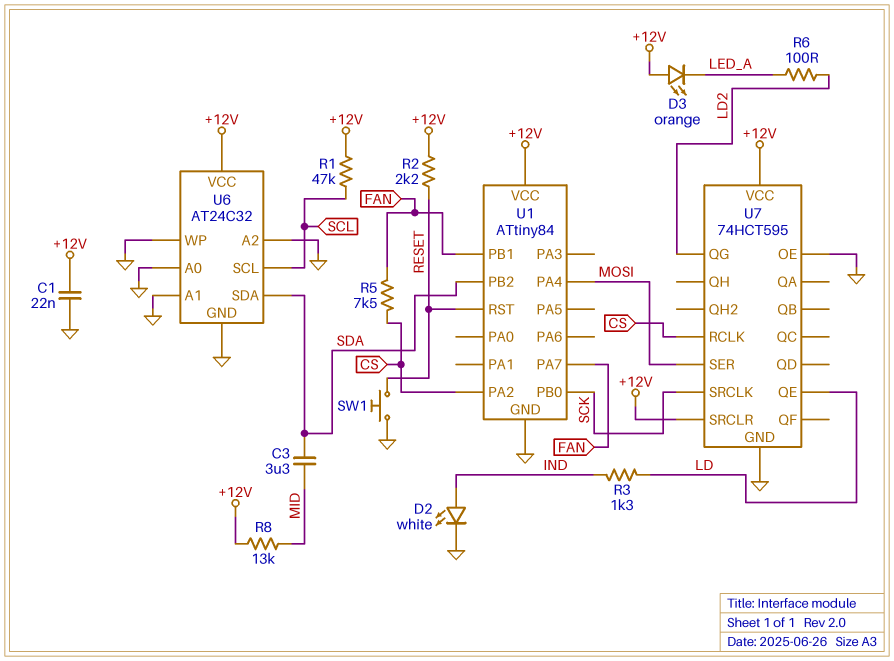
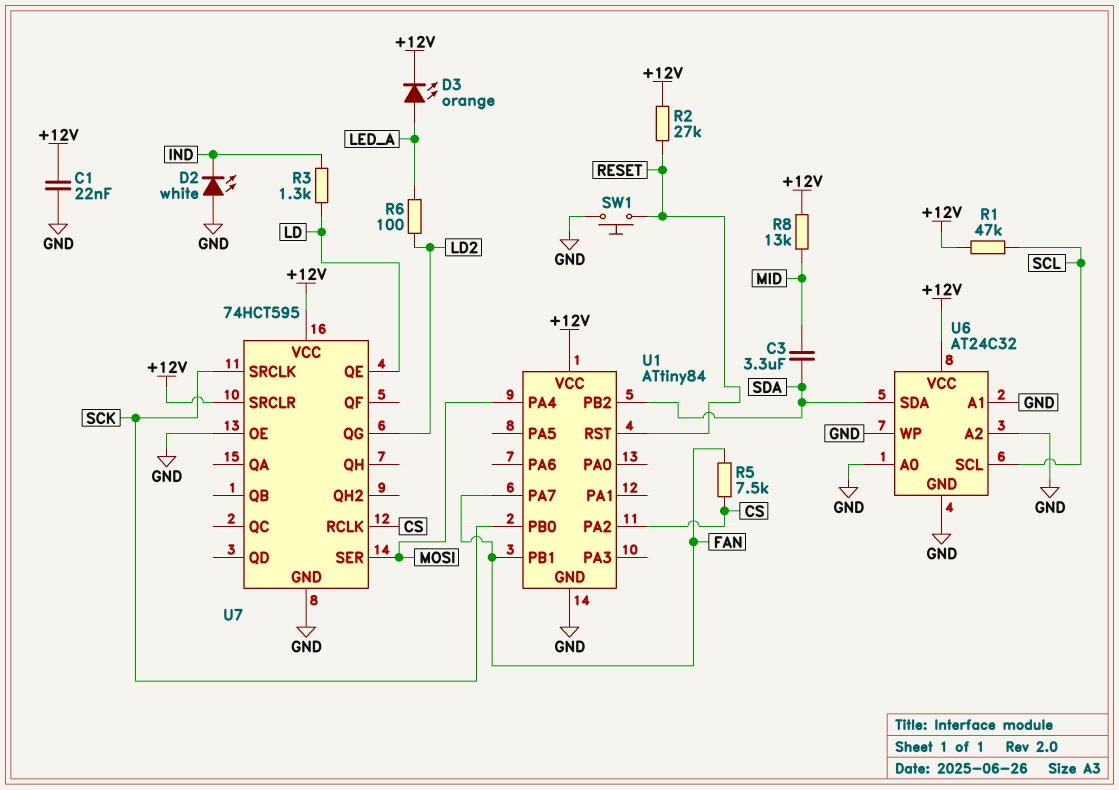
D2: LED white (A IND, K GND) -> LED white (A GND, K IND)
D3: LED orange (A +12V, K LED_A) -> LED orange (A LED_A, K +12V)
R2: 2.2k (+12V, RESET) -> 27k (+12V, RESET)

